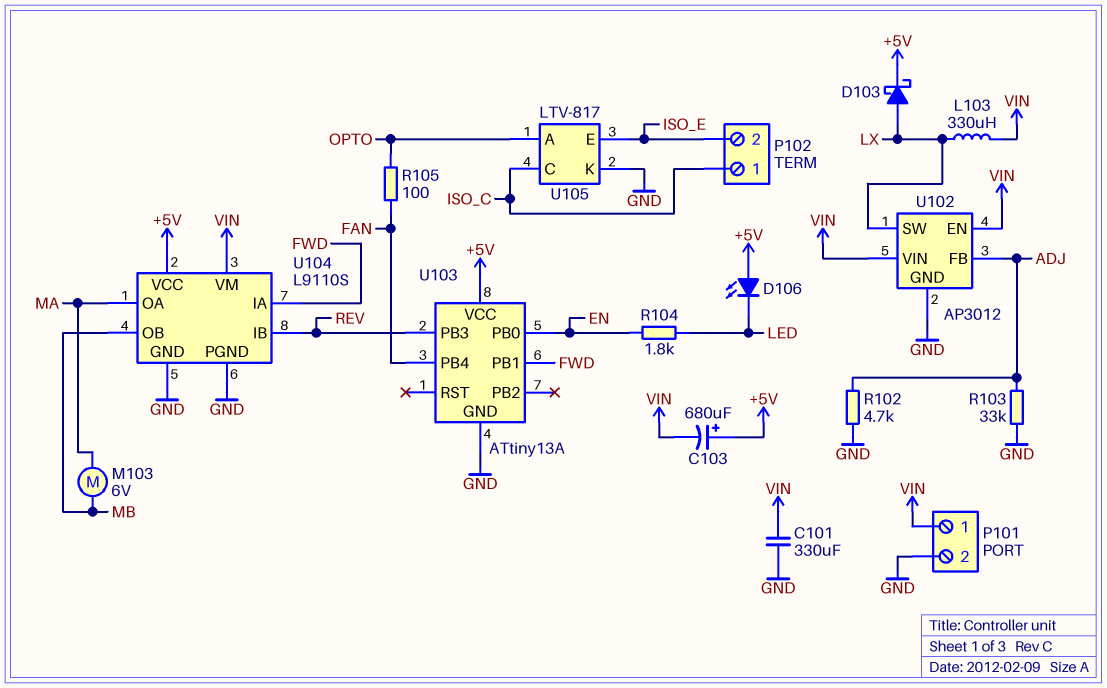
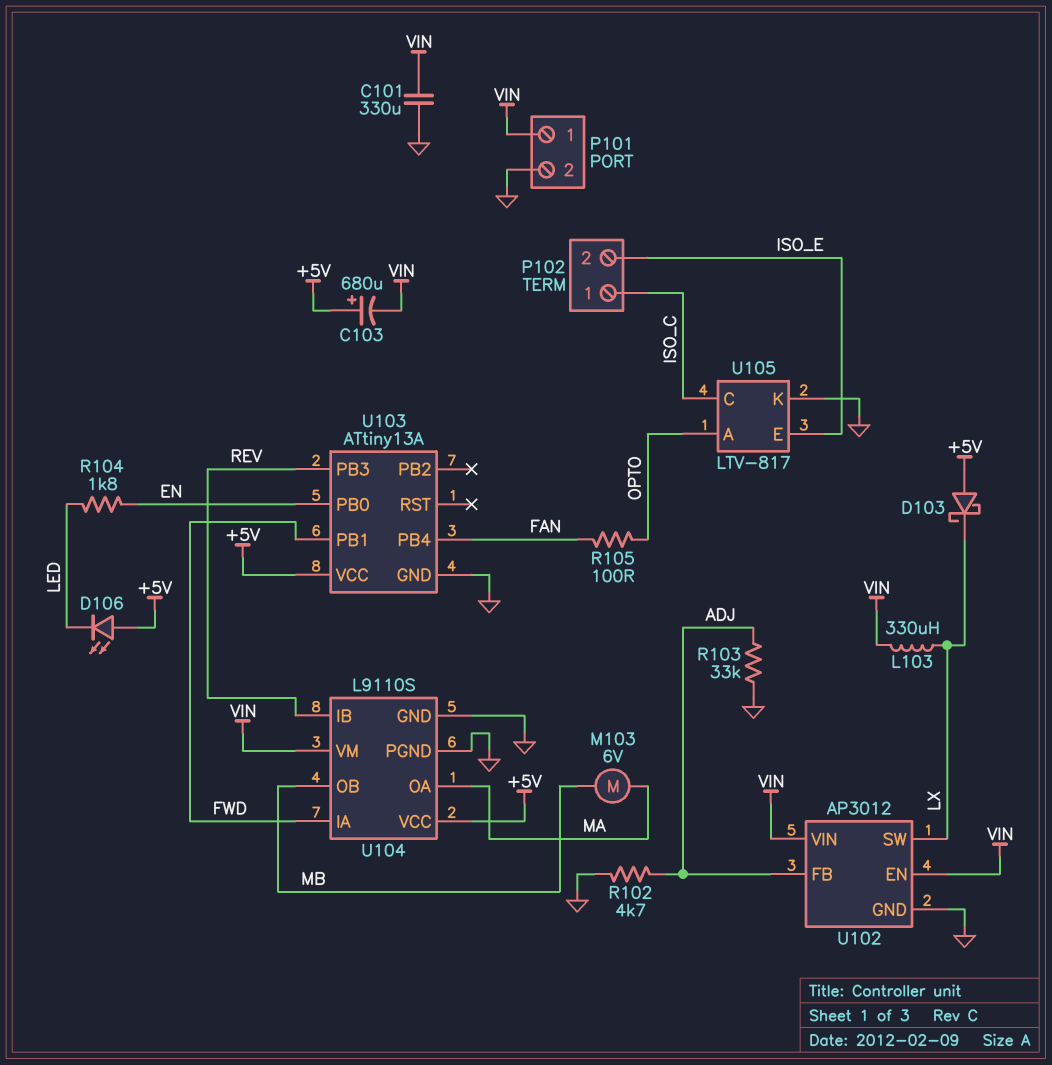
D103: schottky (A LX, K +5V) -> schottky (A +5V, K LX)

